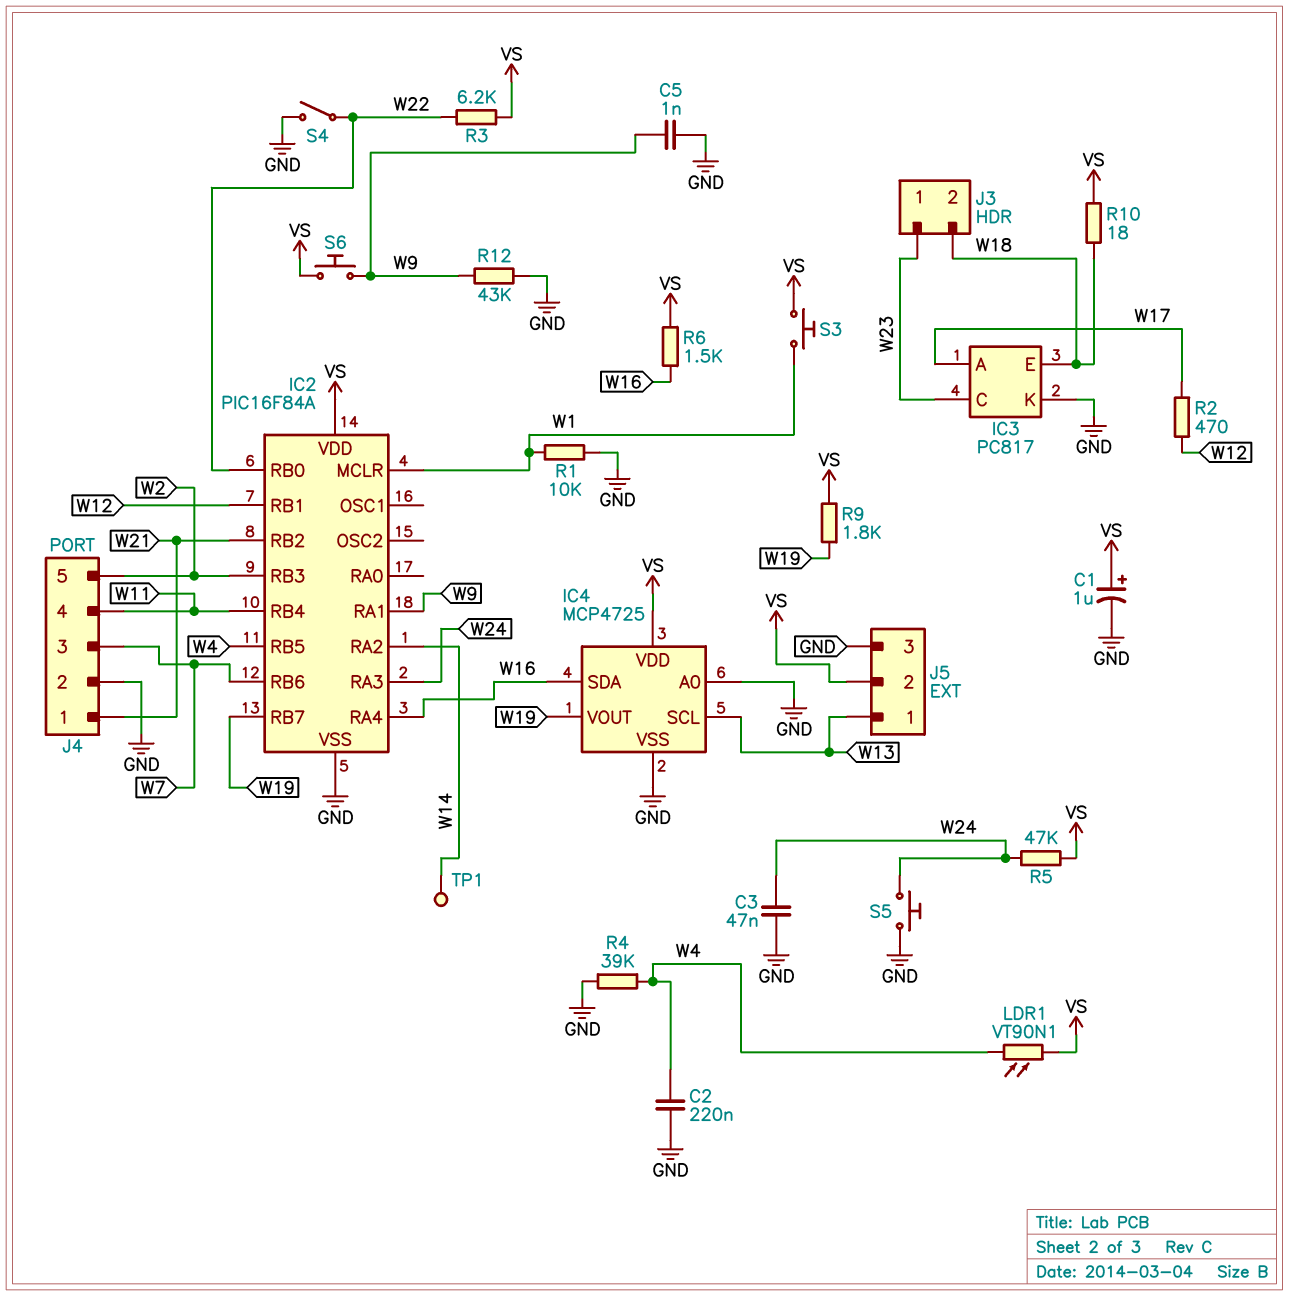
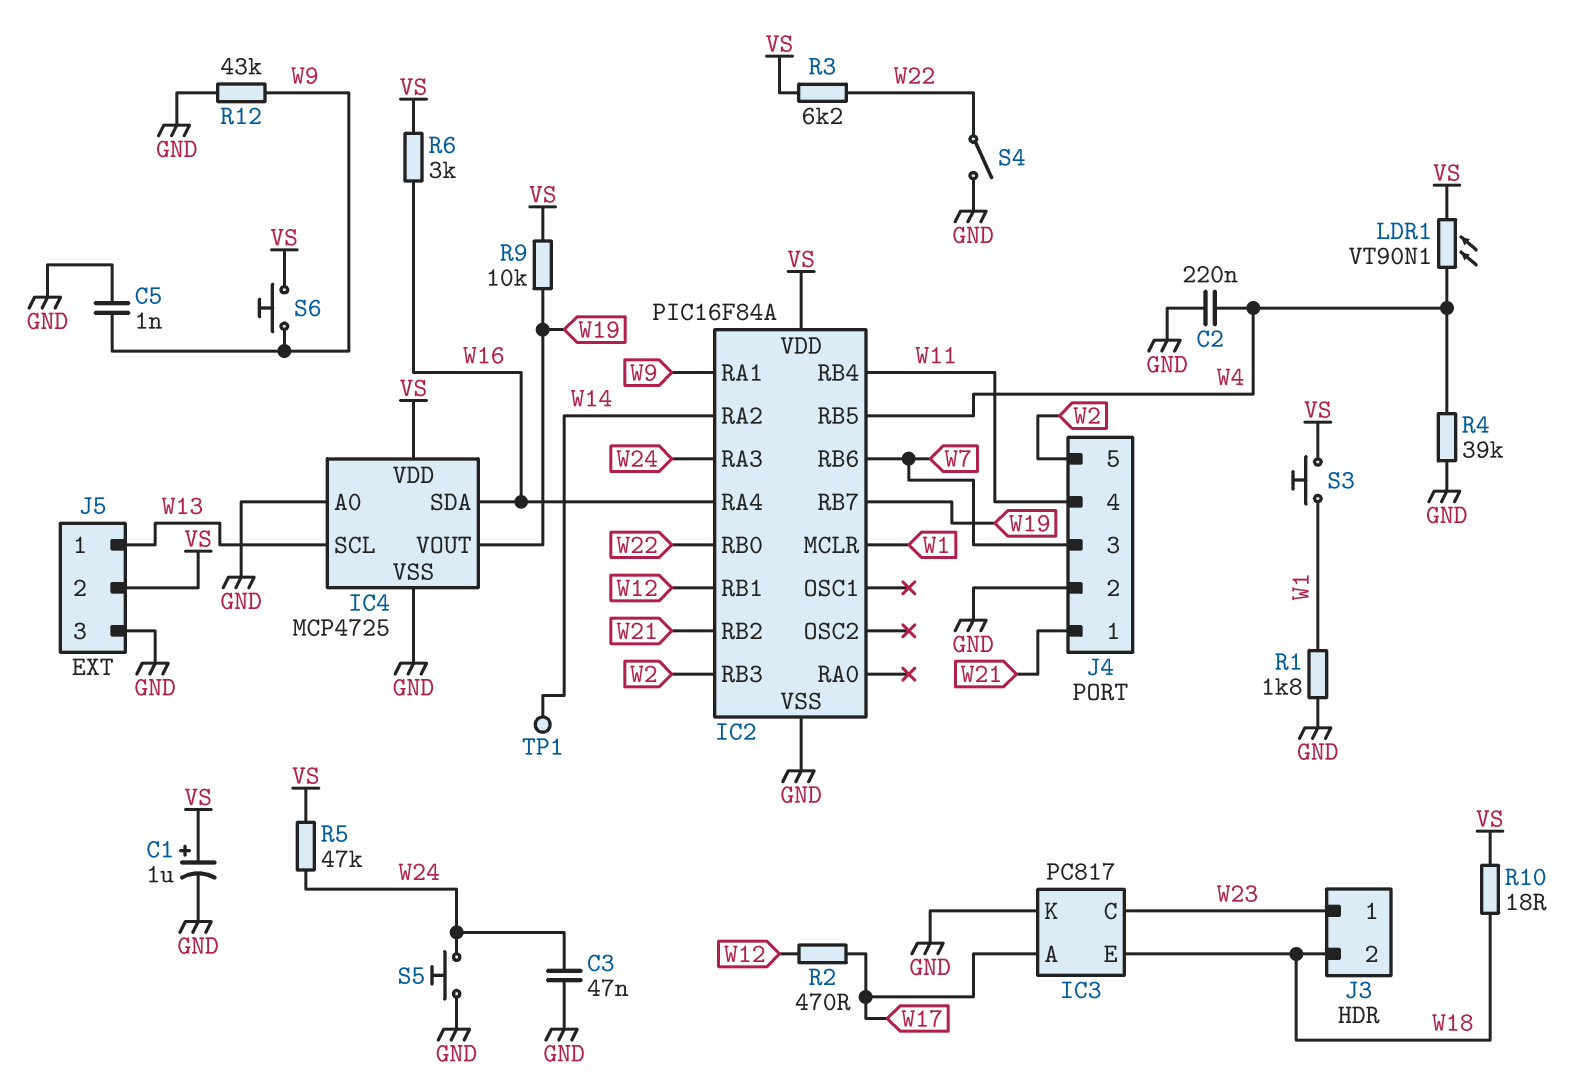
R1: 10k (GND, W1) -> 1.8k (GND, W1)
R6: 1.5k (VS, W16) -> 3k (VS, W16)
R9: 1.8k (VS, W19) -> 10k (VS, W19)

